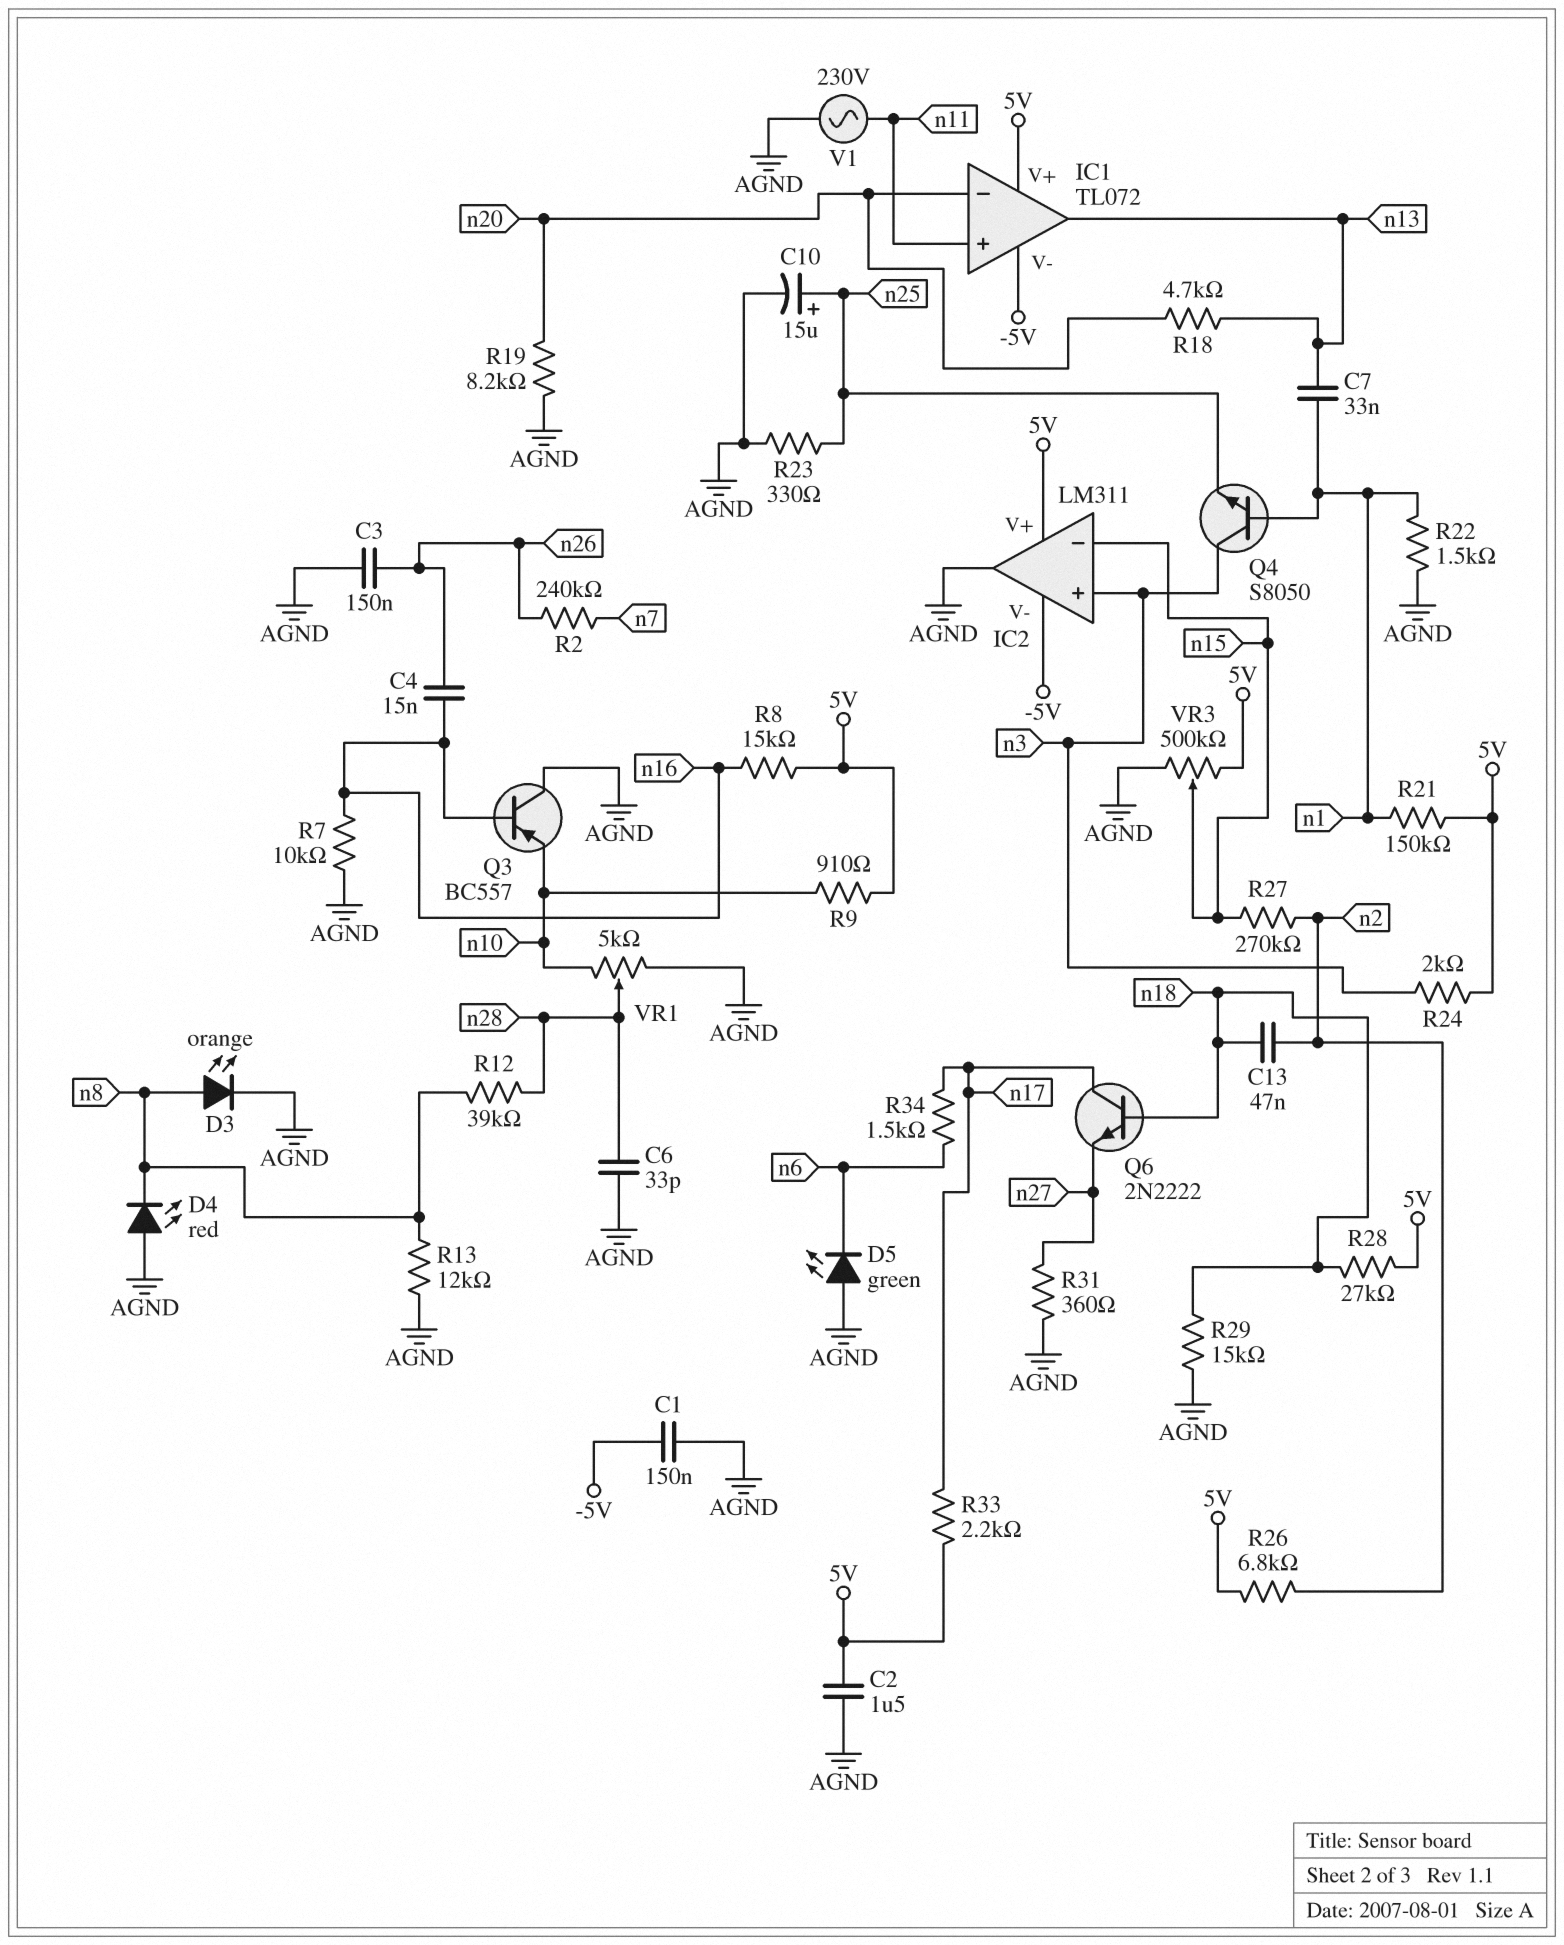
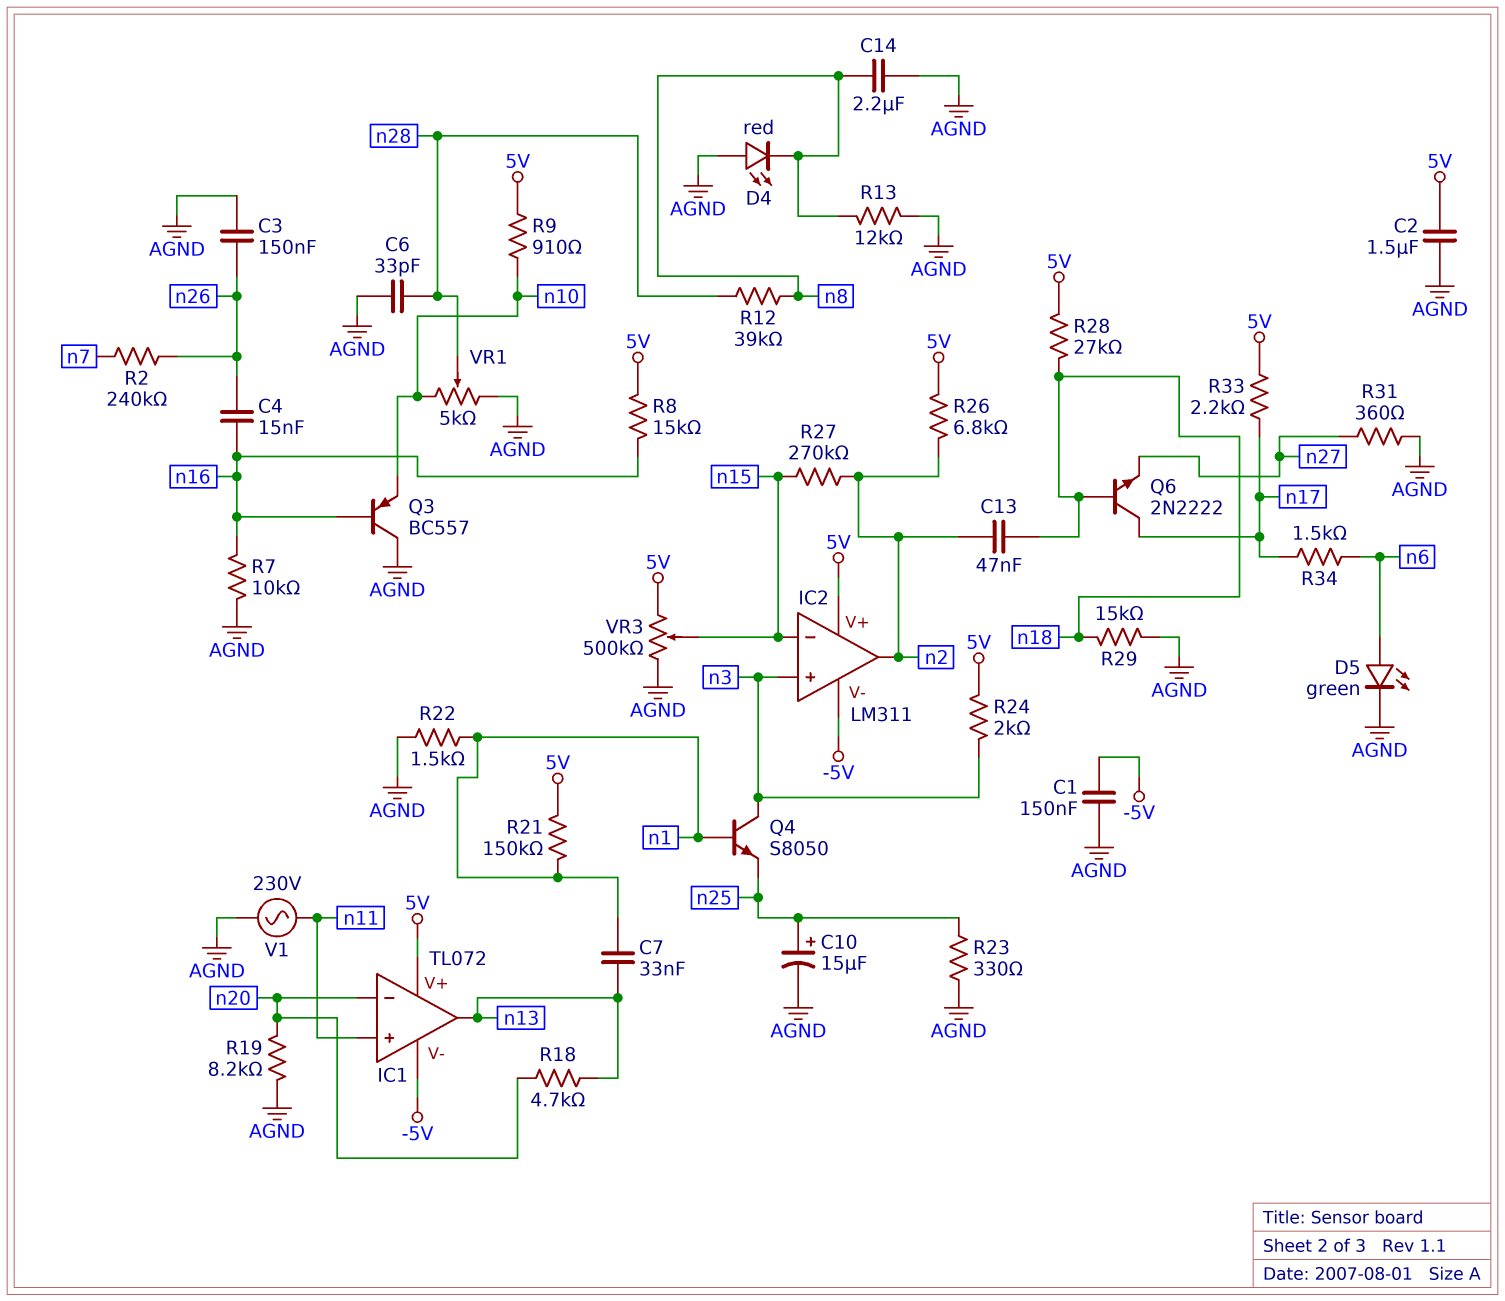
C14: none -> 2.2uF (AGND, n8)
D3: LED orange (A n8, K AGND) -> none
D5: LED green (A AGND, K n6) -> LED green (A n6, K AGND)
IC2 pin out: AGND -> n2

